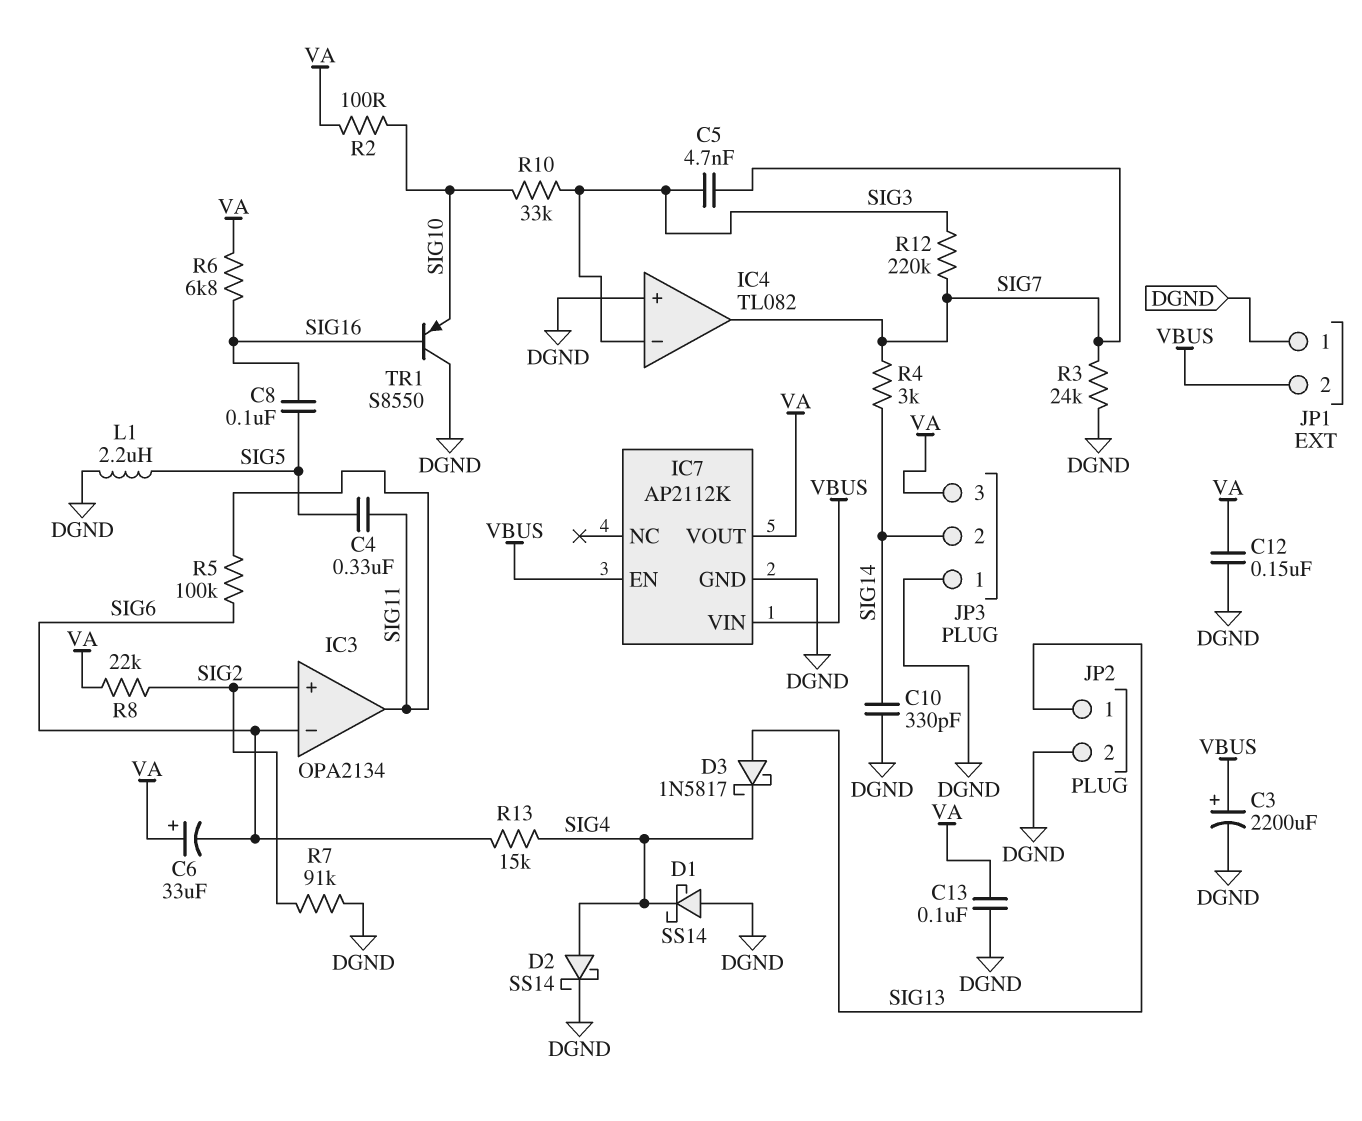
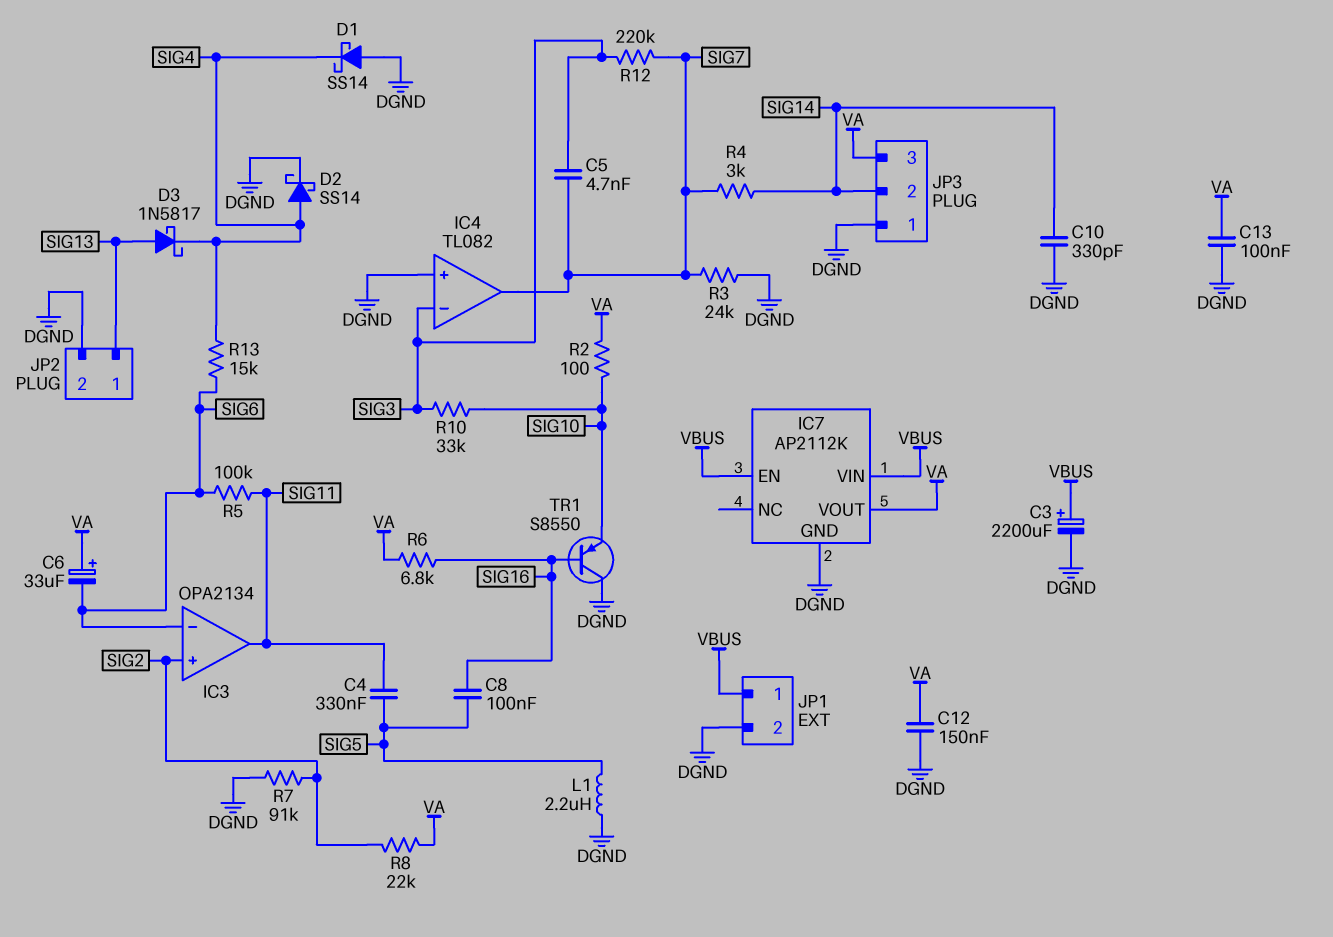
JP1 pin 1: DGND -> VBUS
JP1 pin 2: VBUS -> DGND

